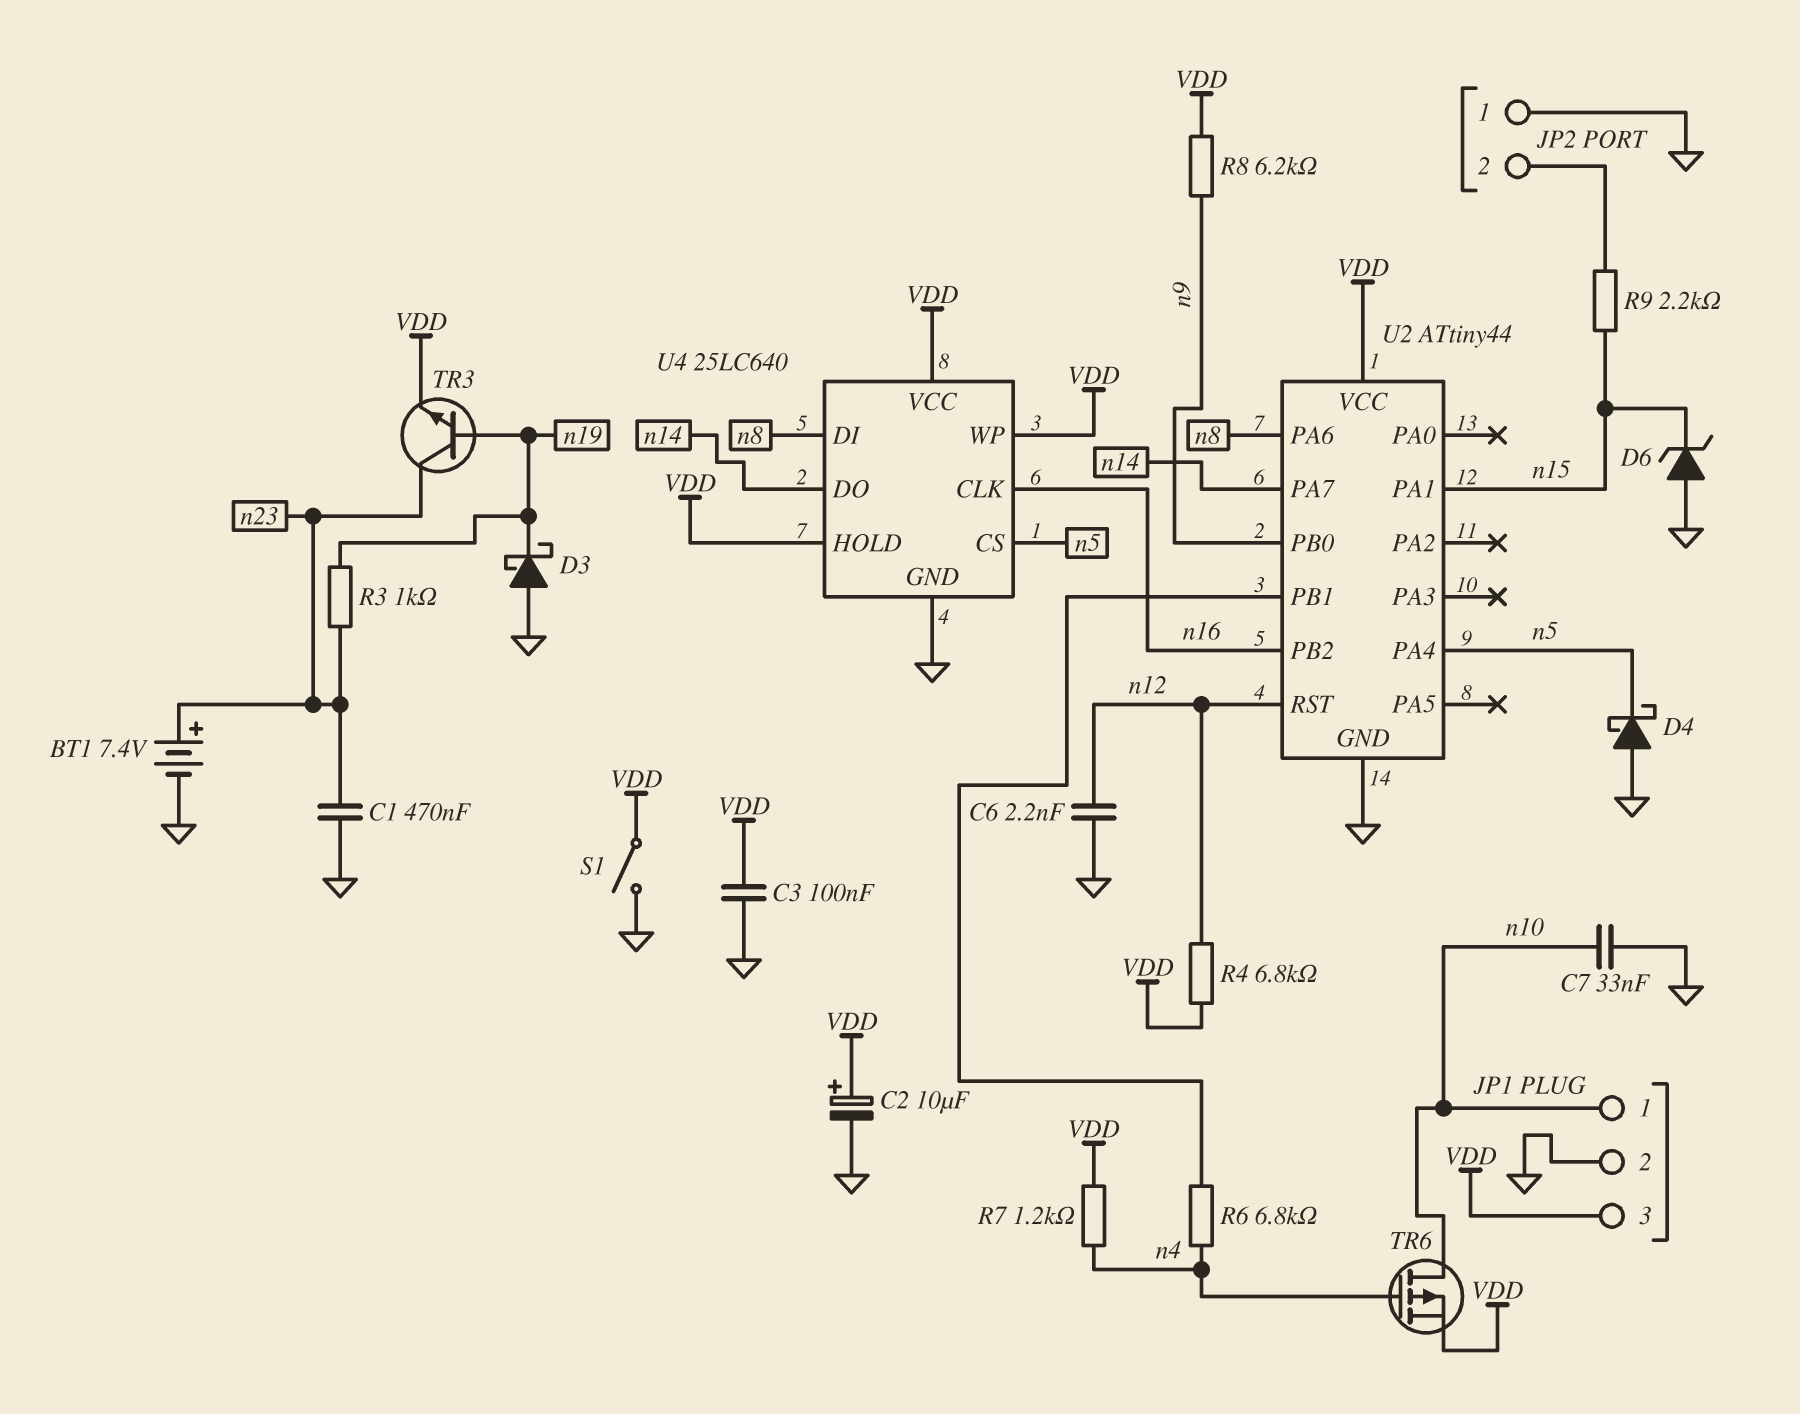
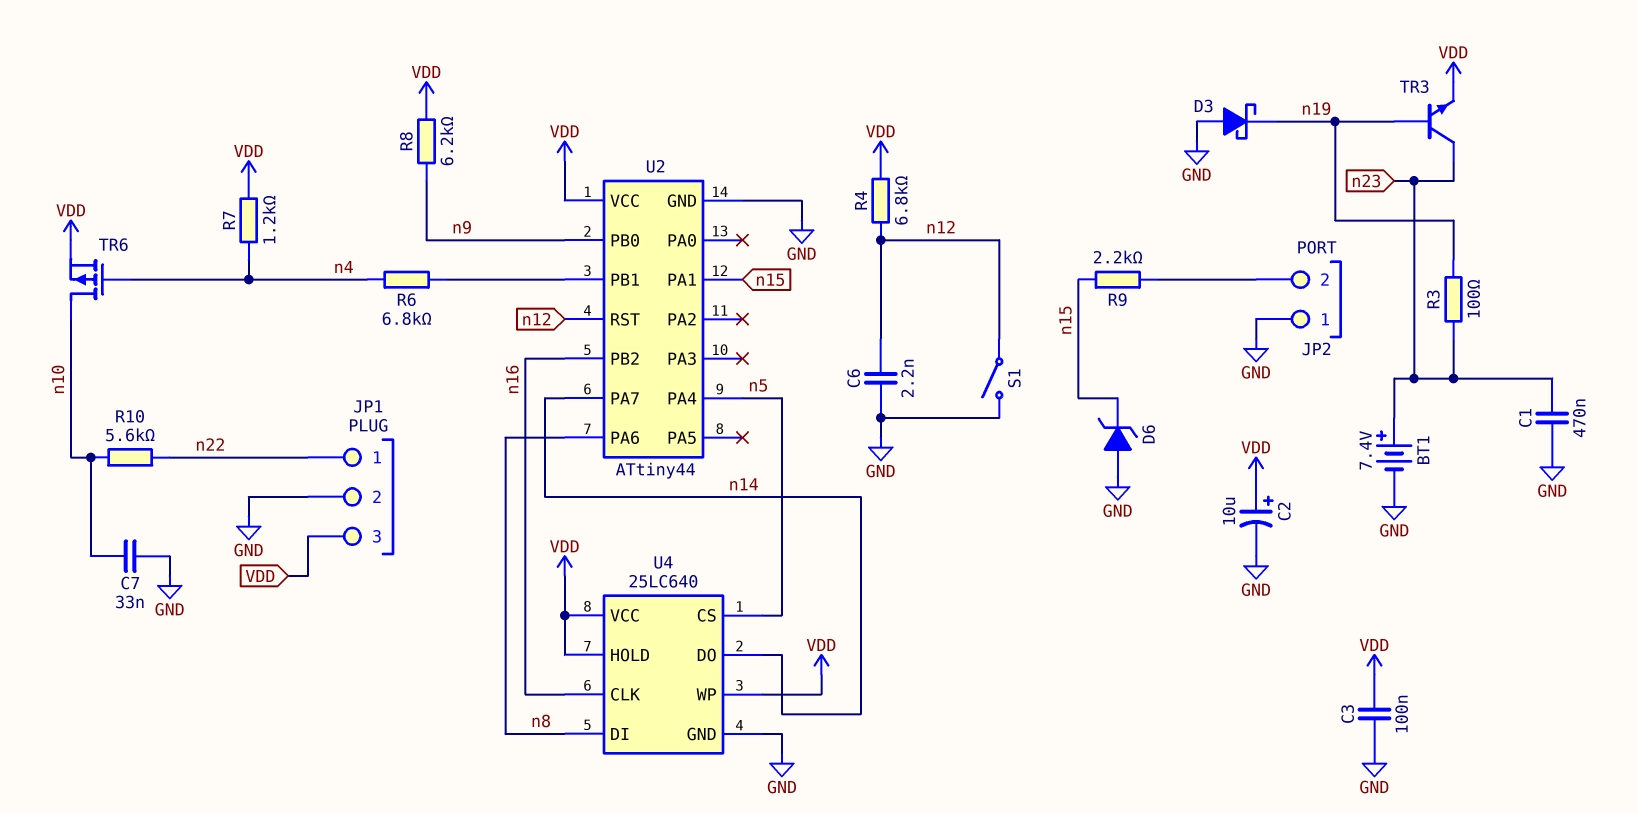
D4: schottky (A GND, K n5) -> none
JP1 pin 1: n10 -> n22
R3: 1k (n19, n23) -> 100 (n19, n23)
R10: none -> 5.6k (n10, n22)
S1: switch (GND, VDD) -> switch (GND, n12)

